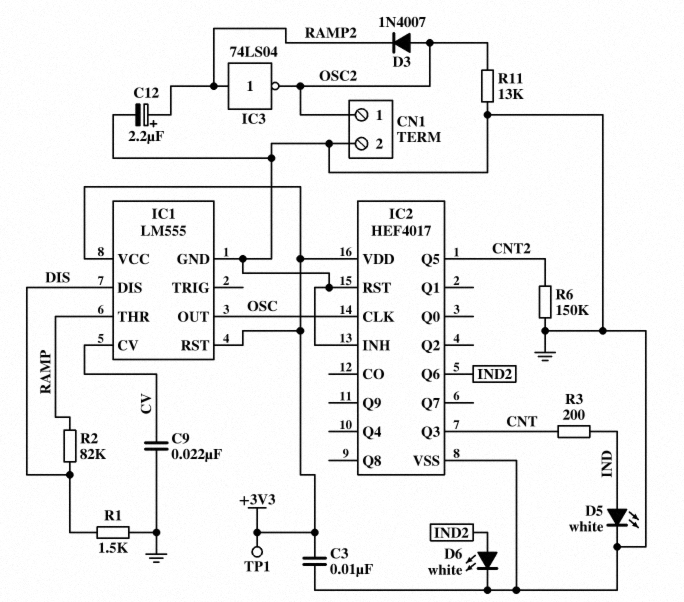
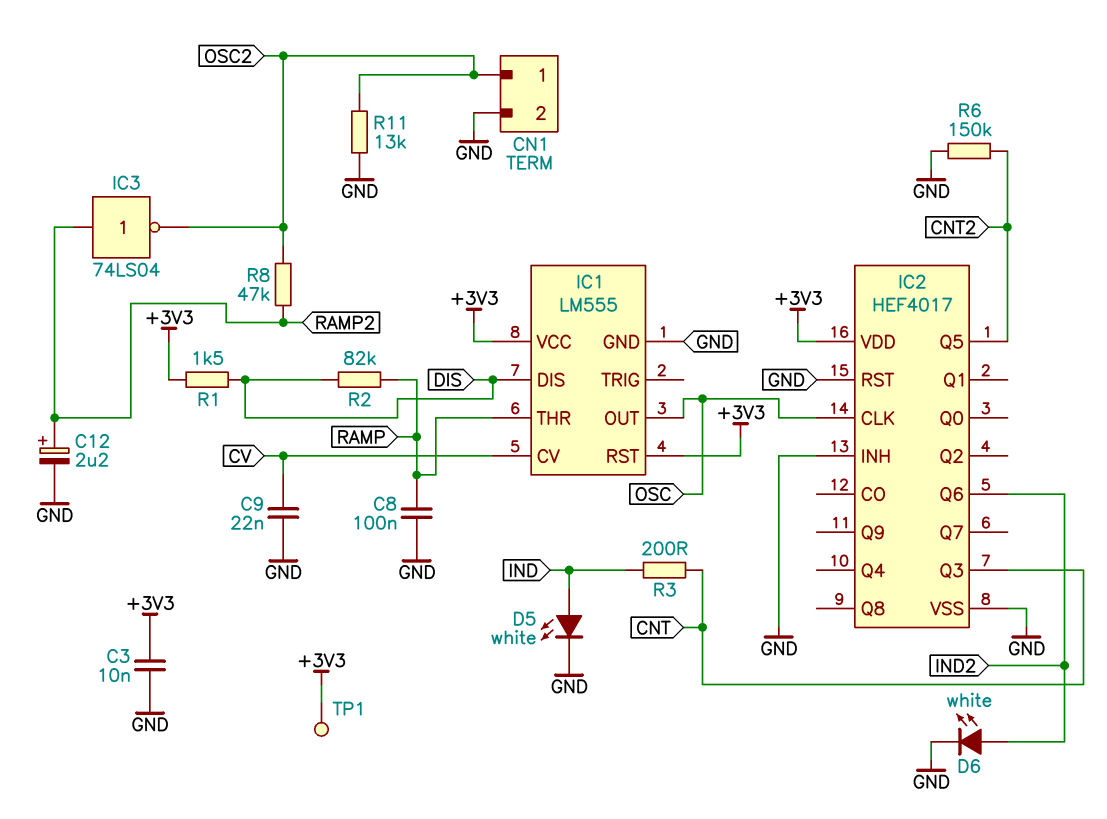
C8: none -> 100nF (GND, RAMP)
D3: diode 1N4007 (A OSC2, K RAMP2) -> none
R1: 1.5k (DIS, GND) -> 1.5k (+3V3, DIS)
R8: none -> 47k (OSC2, RAMP2)

